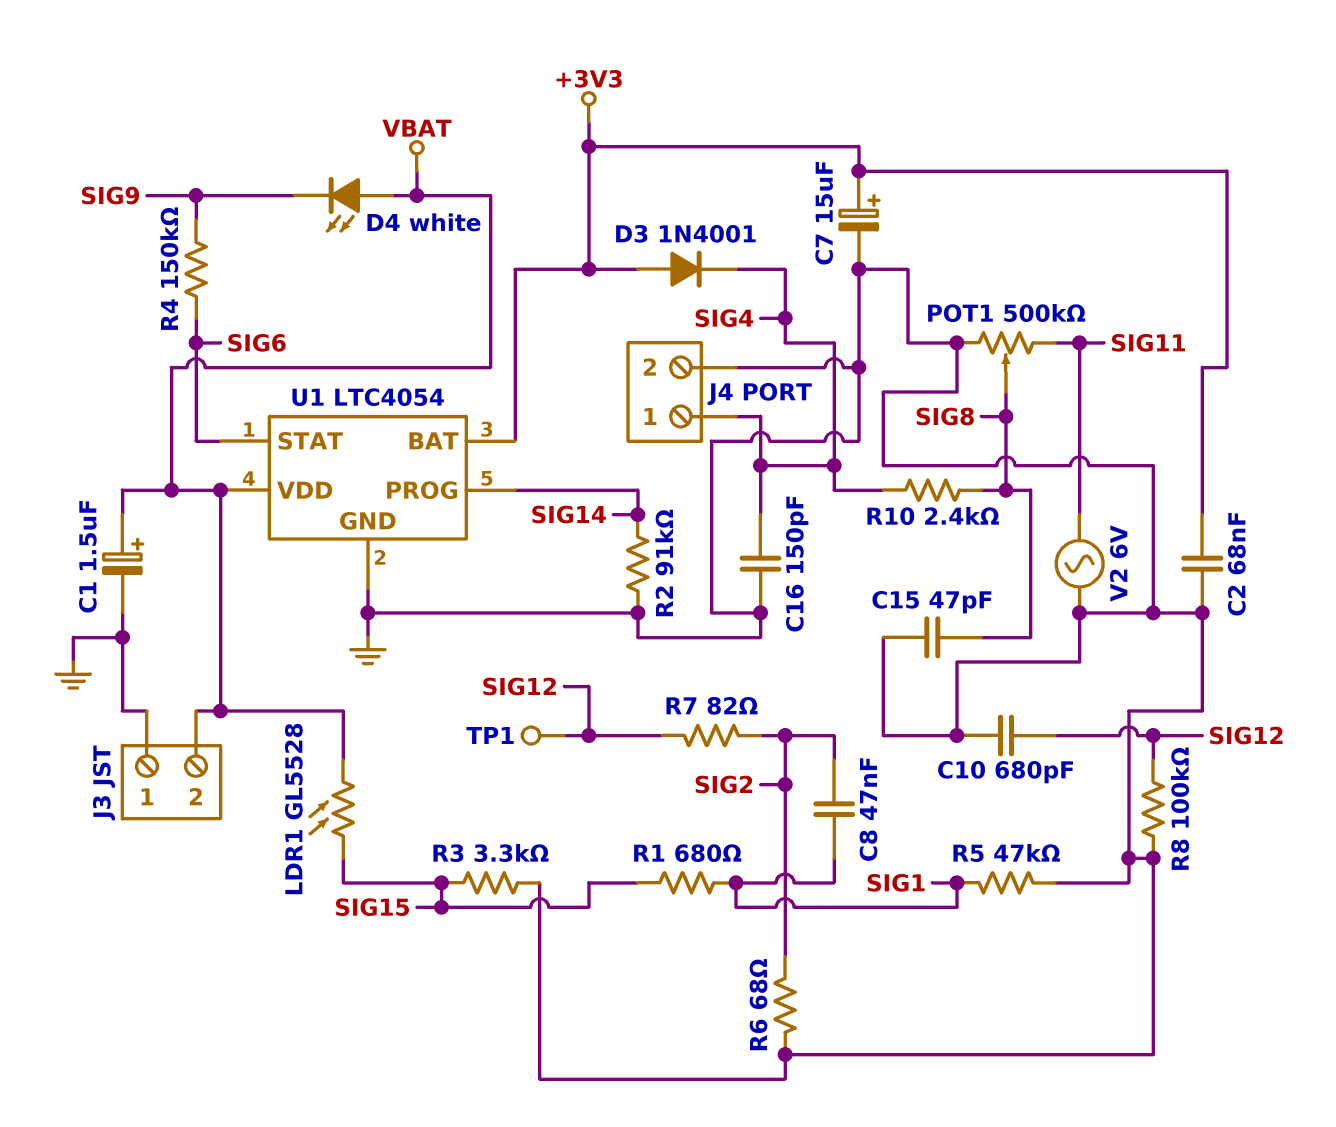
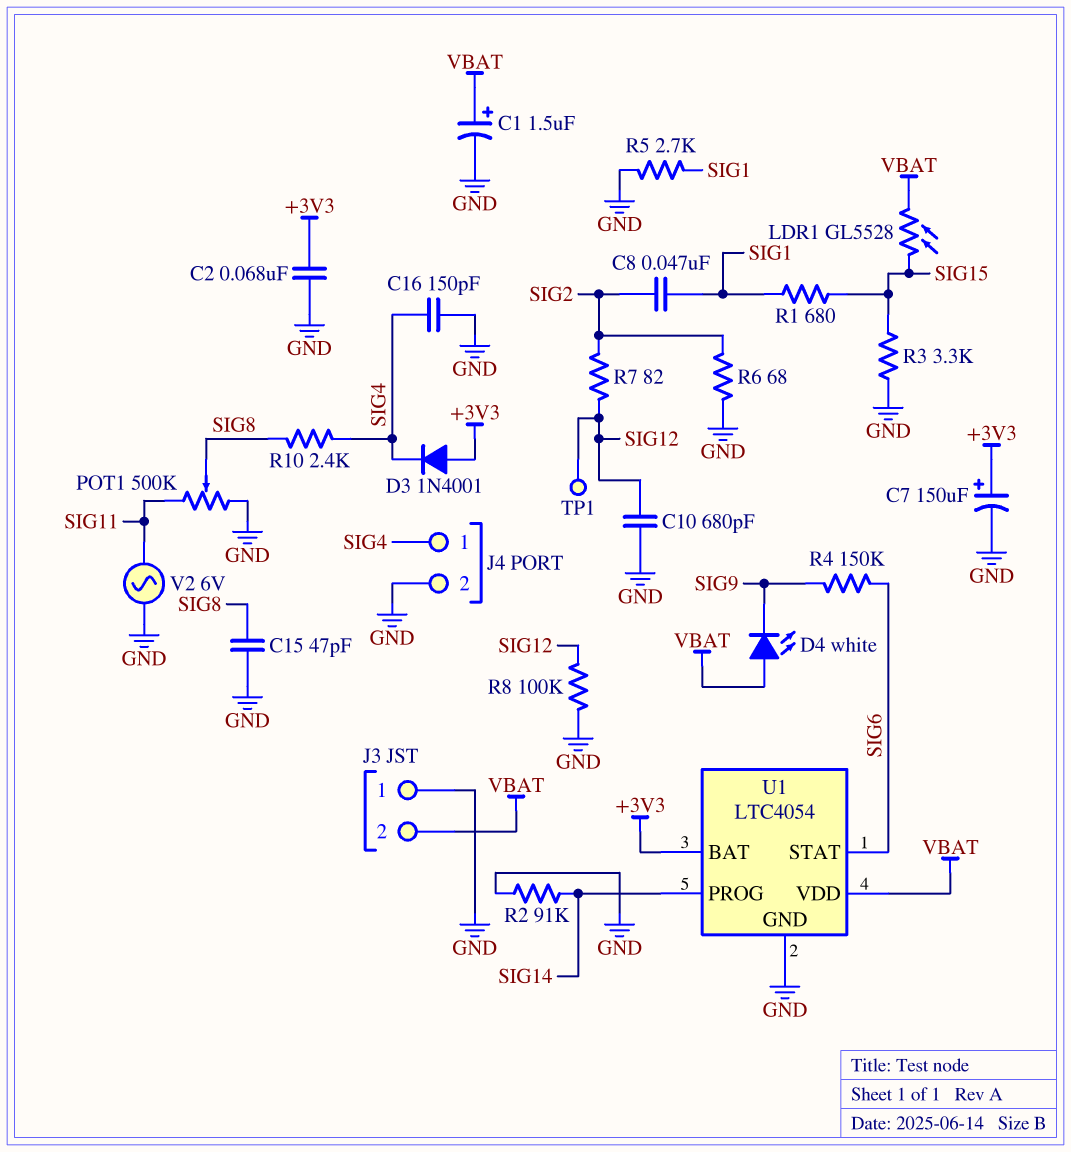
C7: 15uF (plus +3V3, minus GND) -> 150uF (plus +3V3, minus GND)
R5: 47k (GND, SIG1) -> 2.7k (GND, SIG1)

